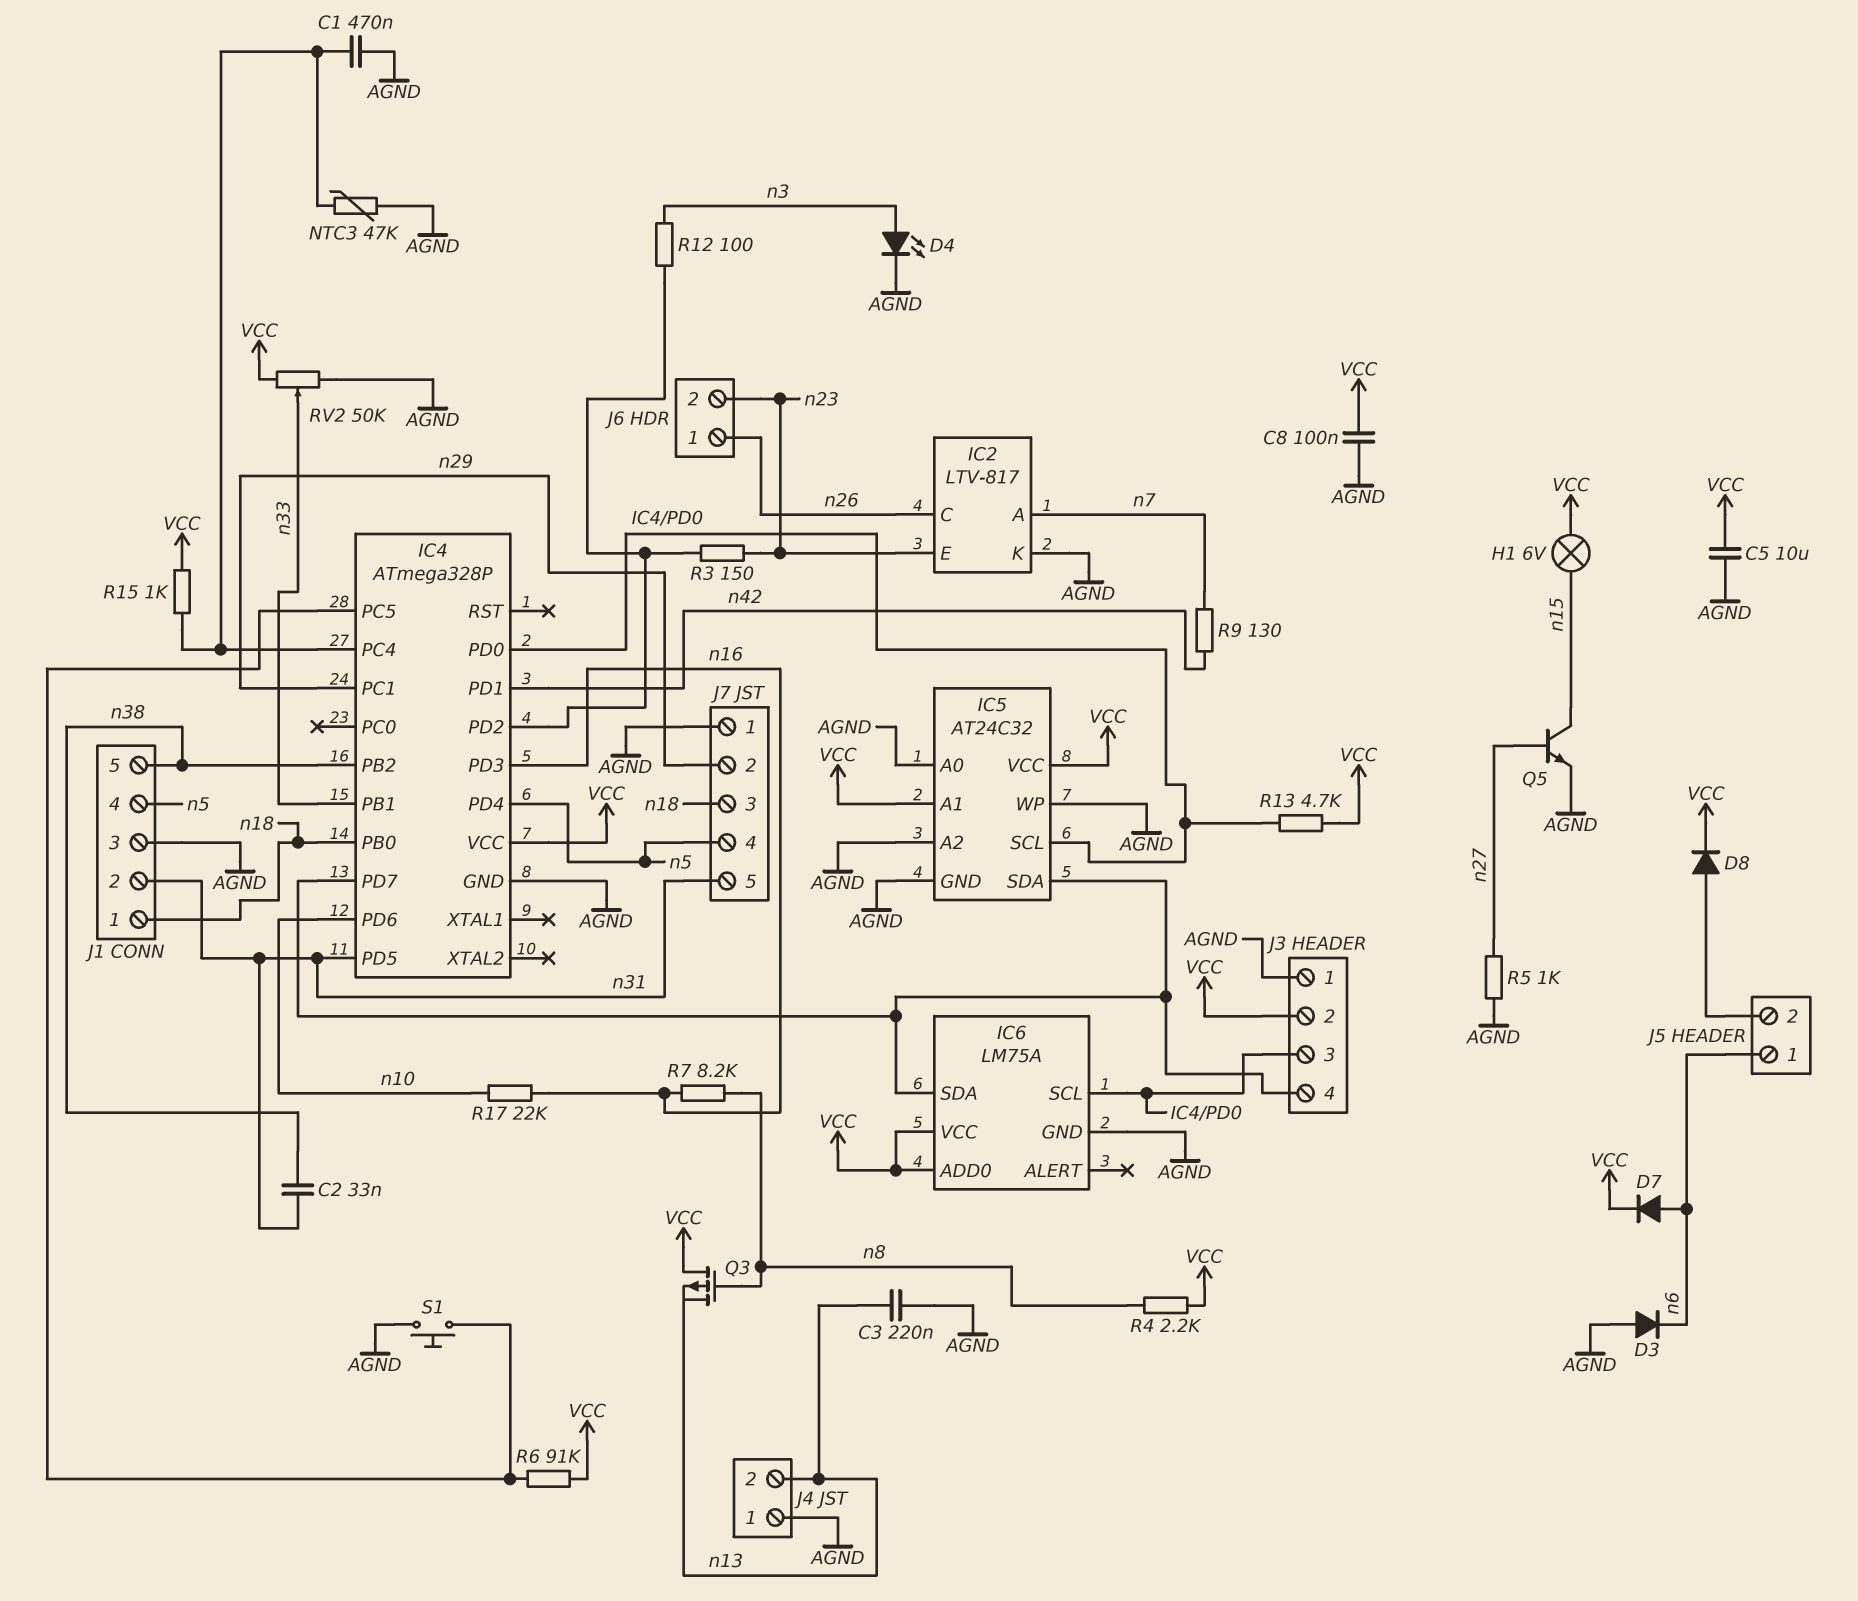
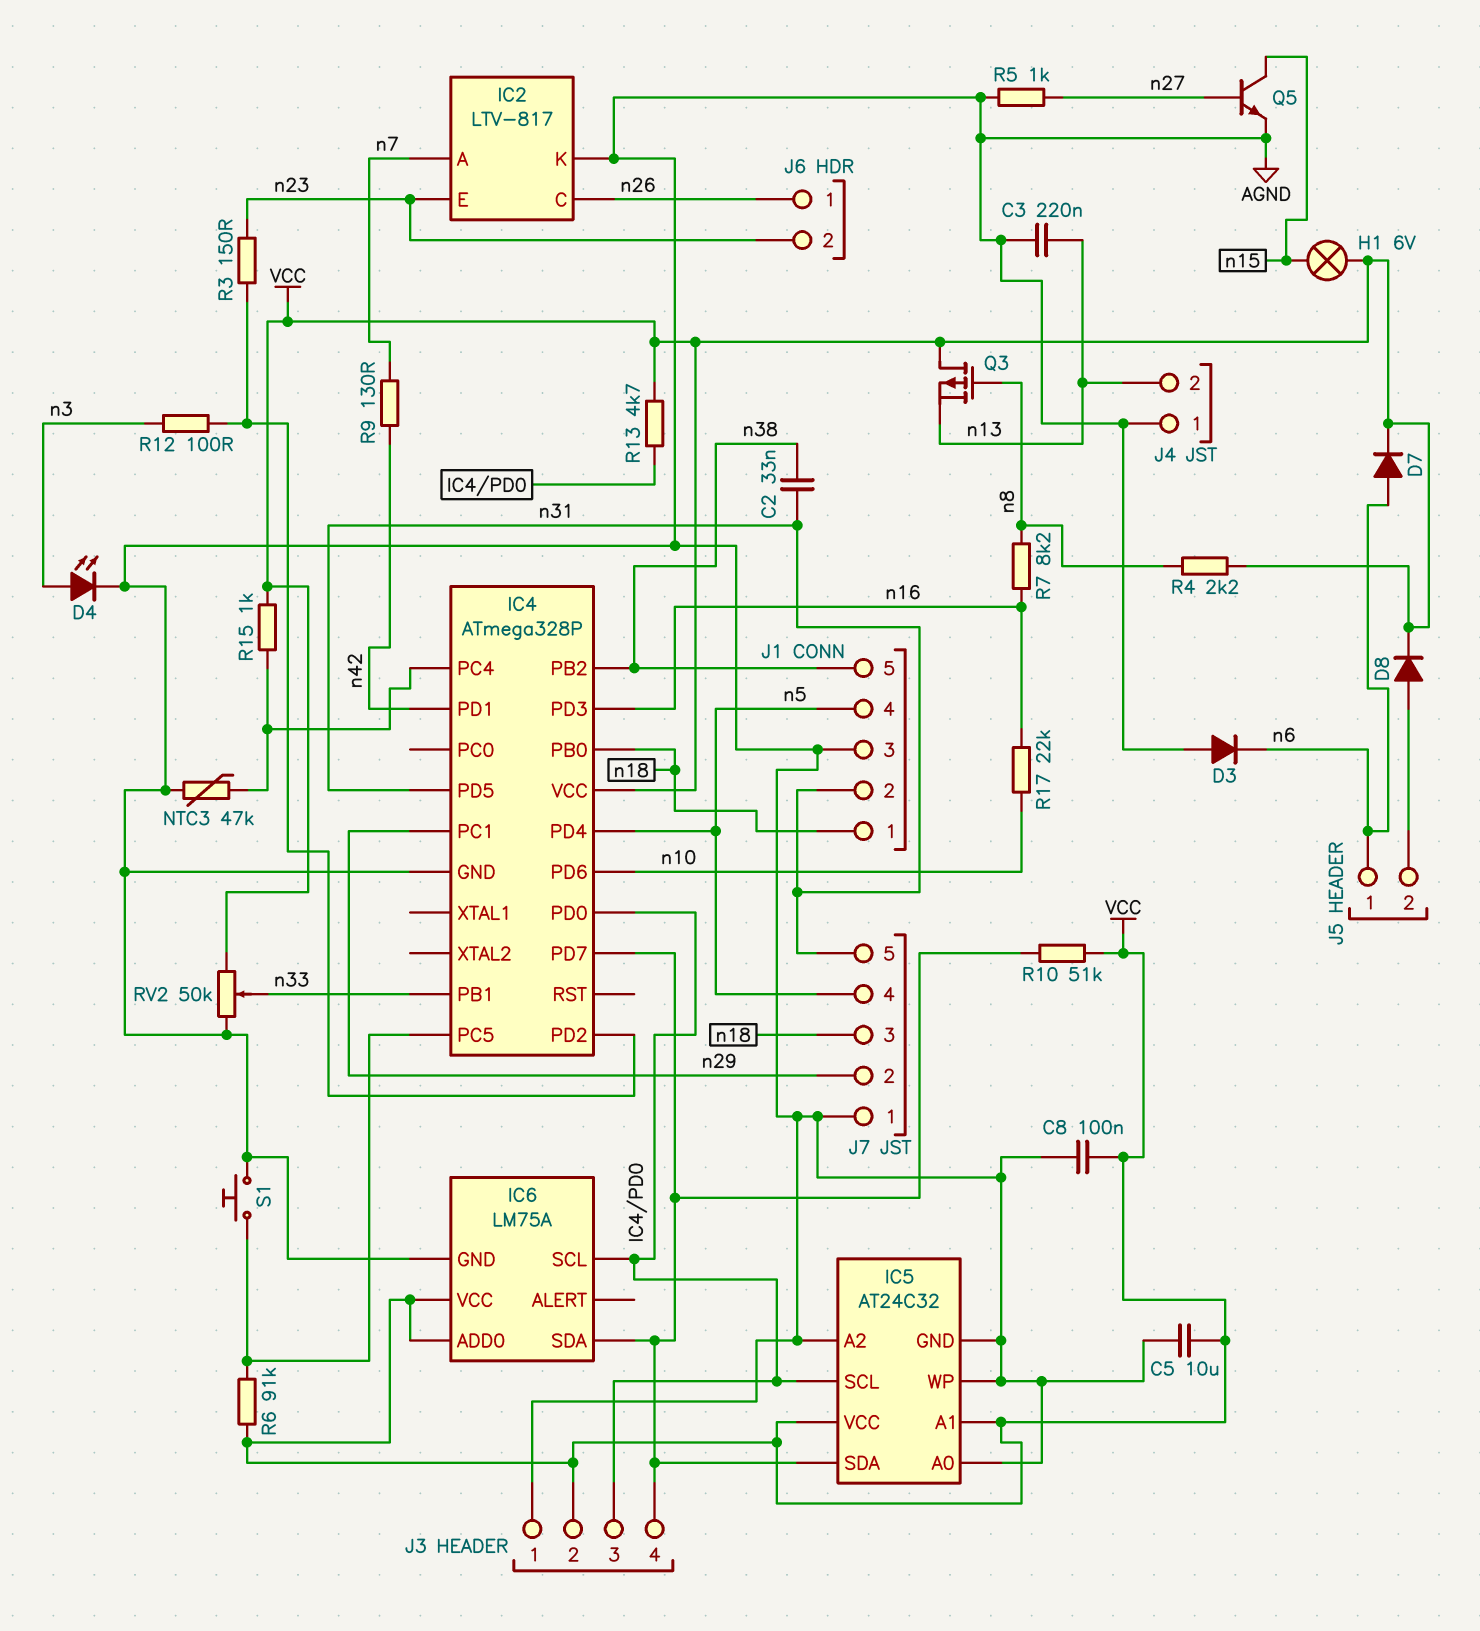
C1: 470nF (AGND, IC4/PC4) -> none
R10: none -> 51k (IC4/PD7, VCC)

